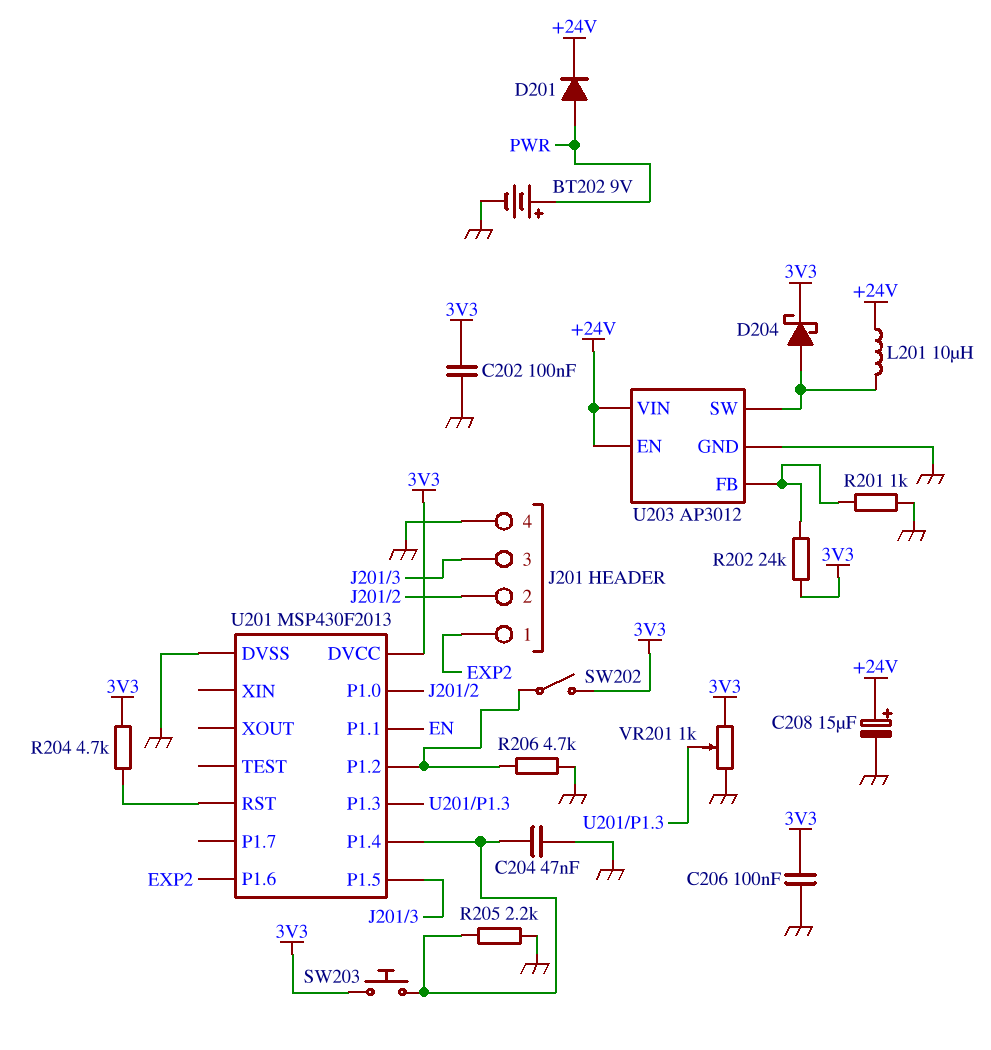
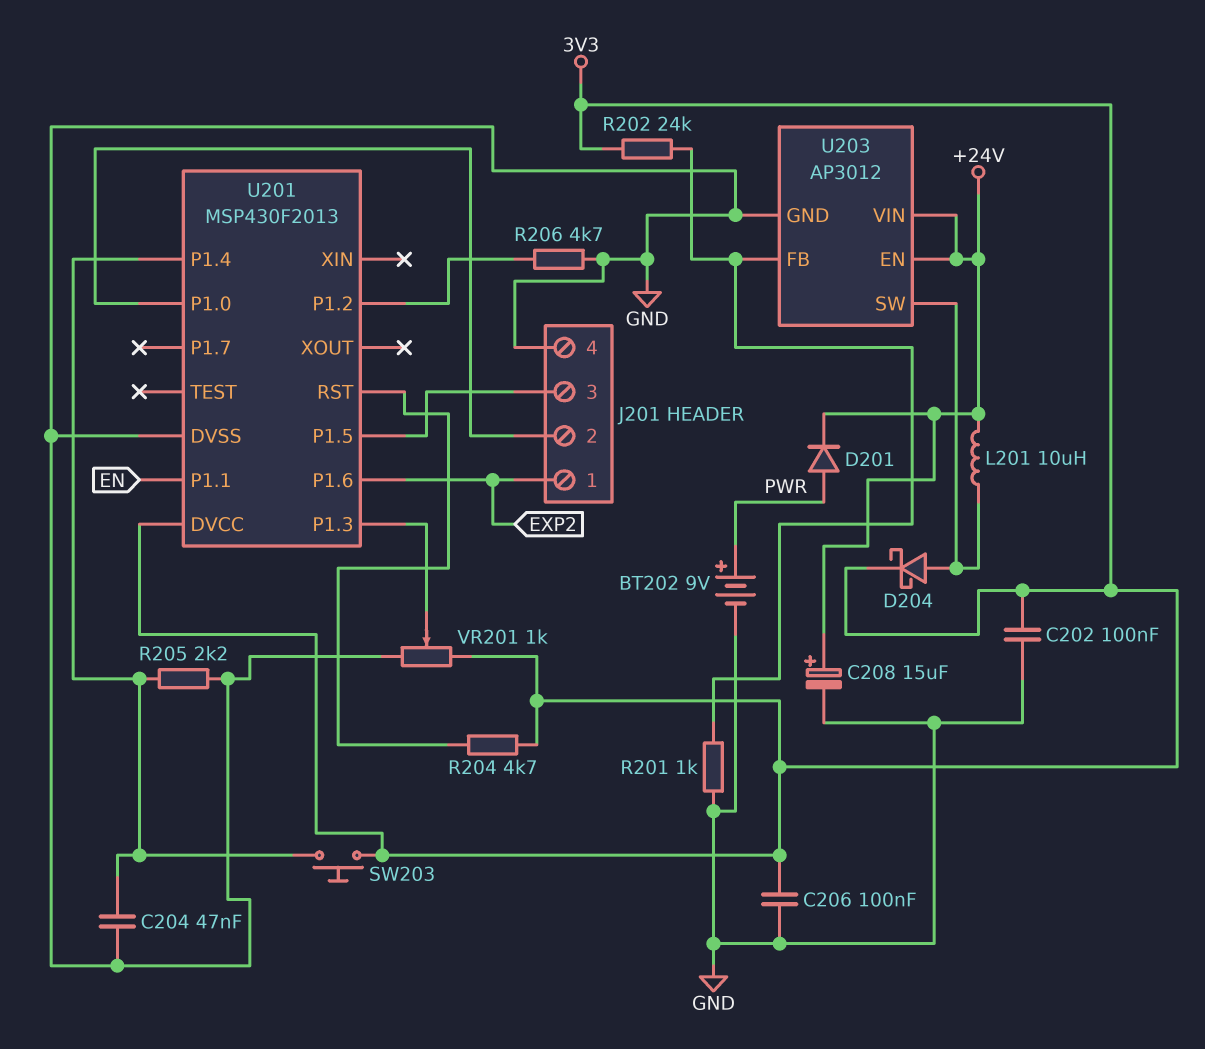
SW202: switch (3V3, U201/P1.2) -> none

